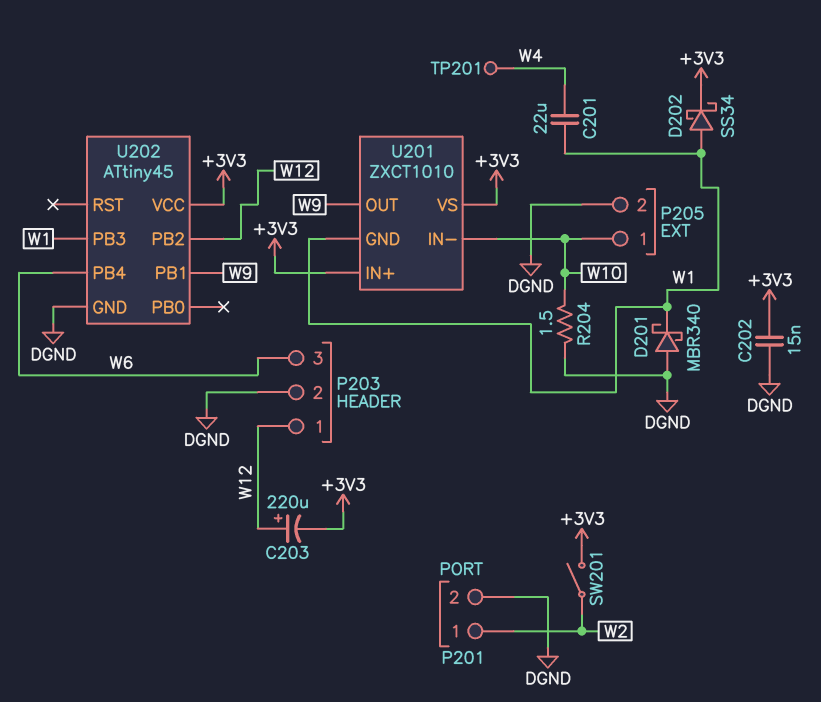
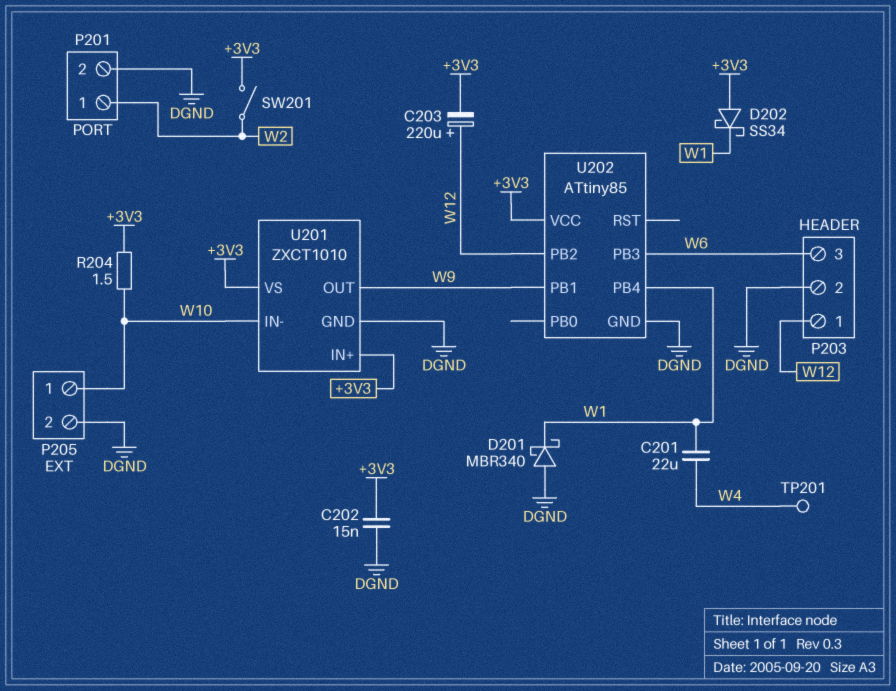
D202: schottky SS34 (A W1, K +3V3) -> schottky SS34 (A +3V3, K W1)
R204: 1.5 (DGND, W10) -> 1.5 (+3V3, W10)
U201 pin GND: W1 -> DGND
U202: ATtiny45 -> ATtiny85
U202 pin PB3: W1 -> W6
U202 pin PB4: W6 -> W1

